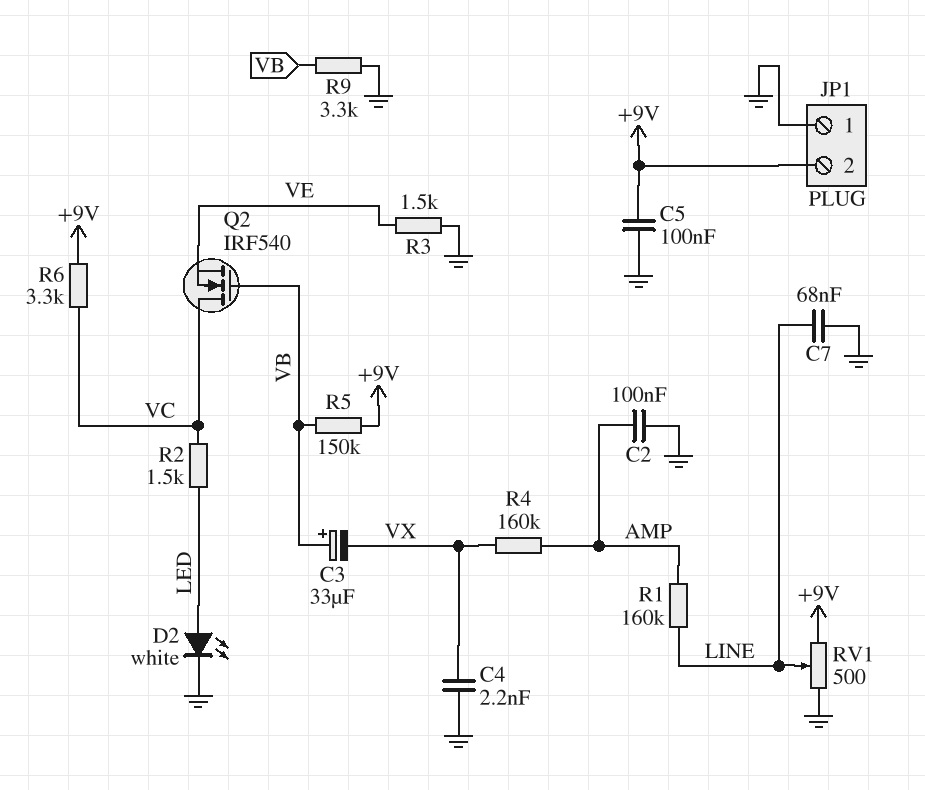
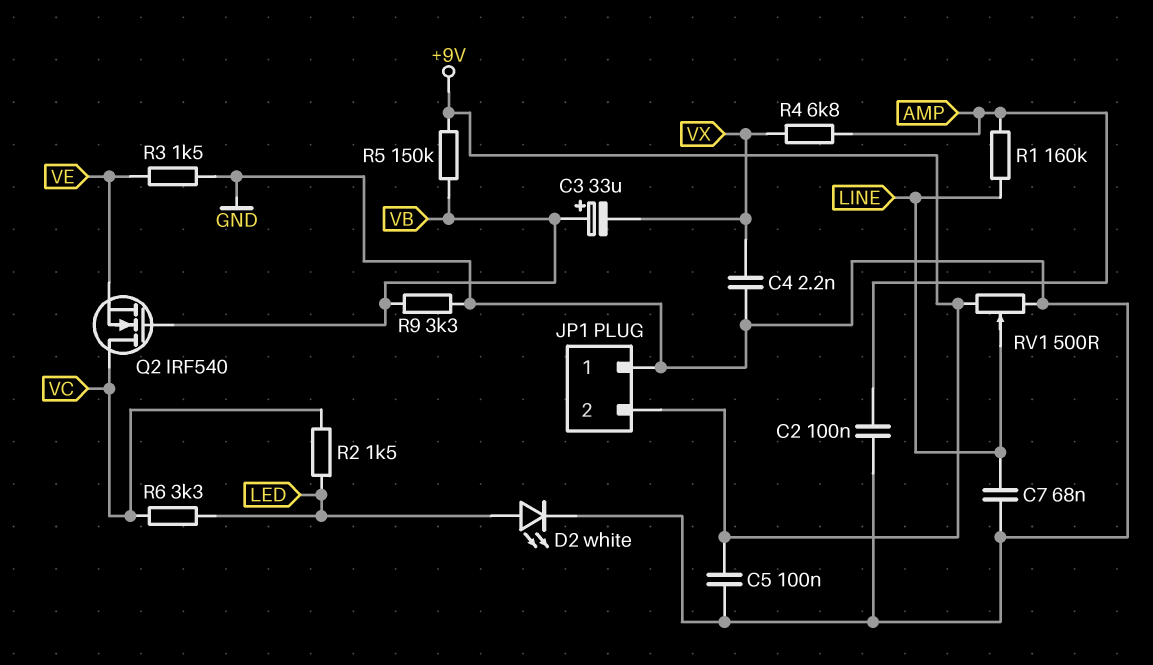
R4: 160k (AMP, VX) -> 6.8k (AMP, VX)
R6: 3.3k (+9V, VC) -> 3.3k (LED, VC)

